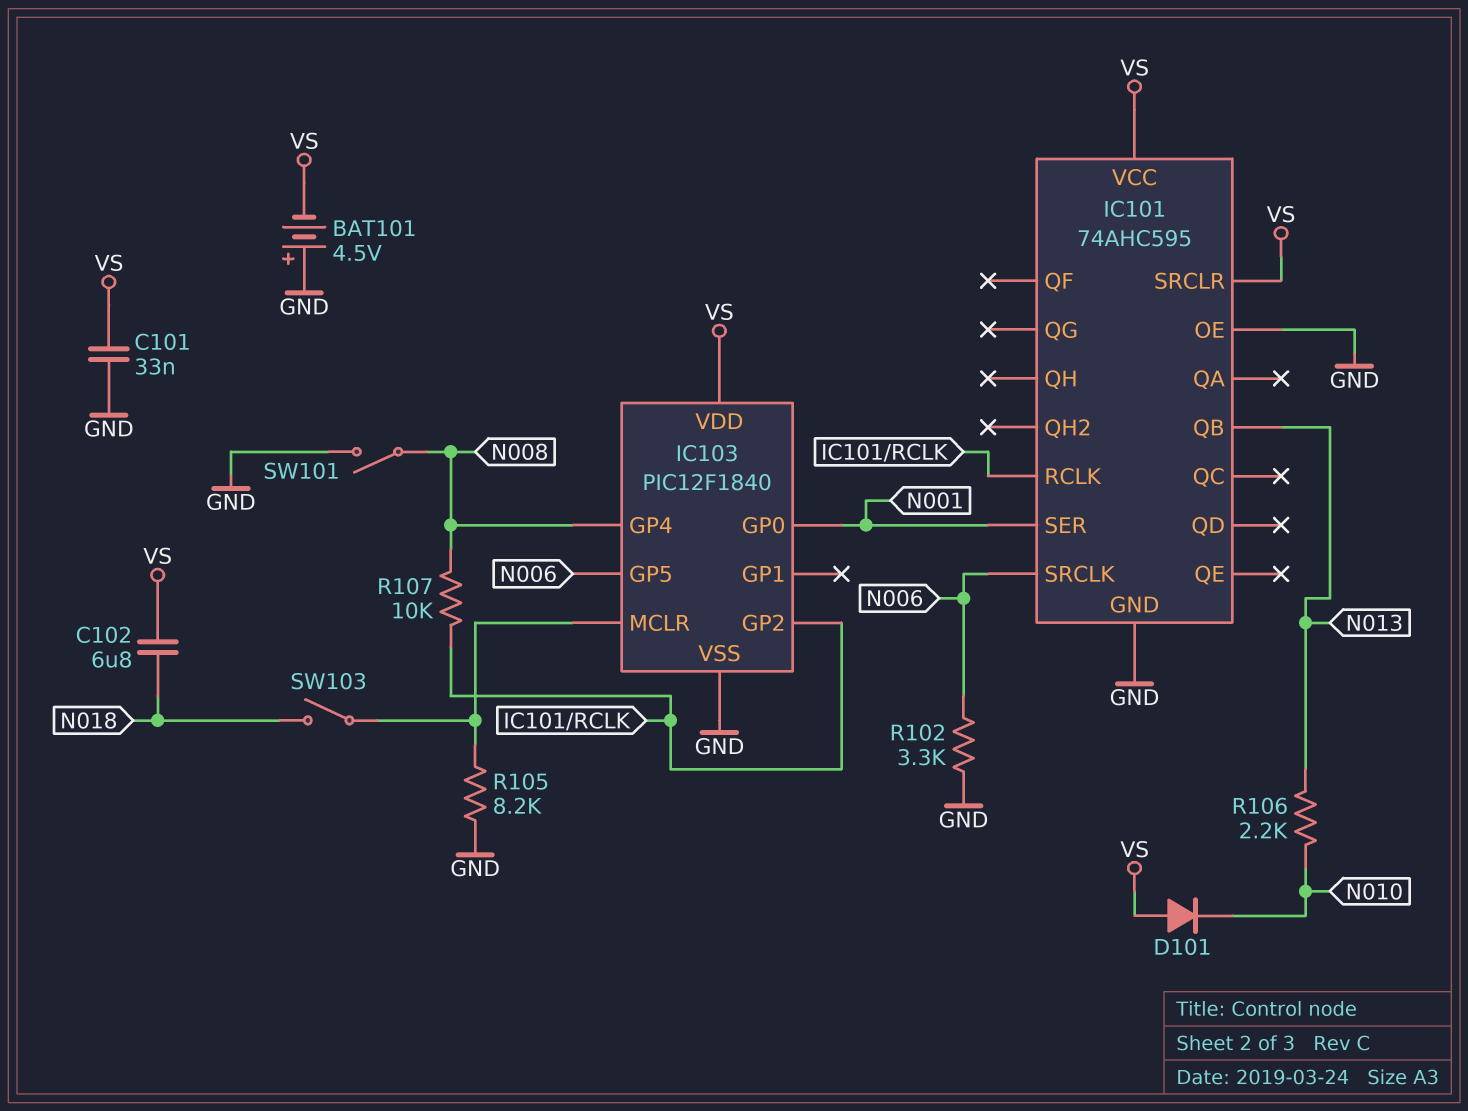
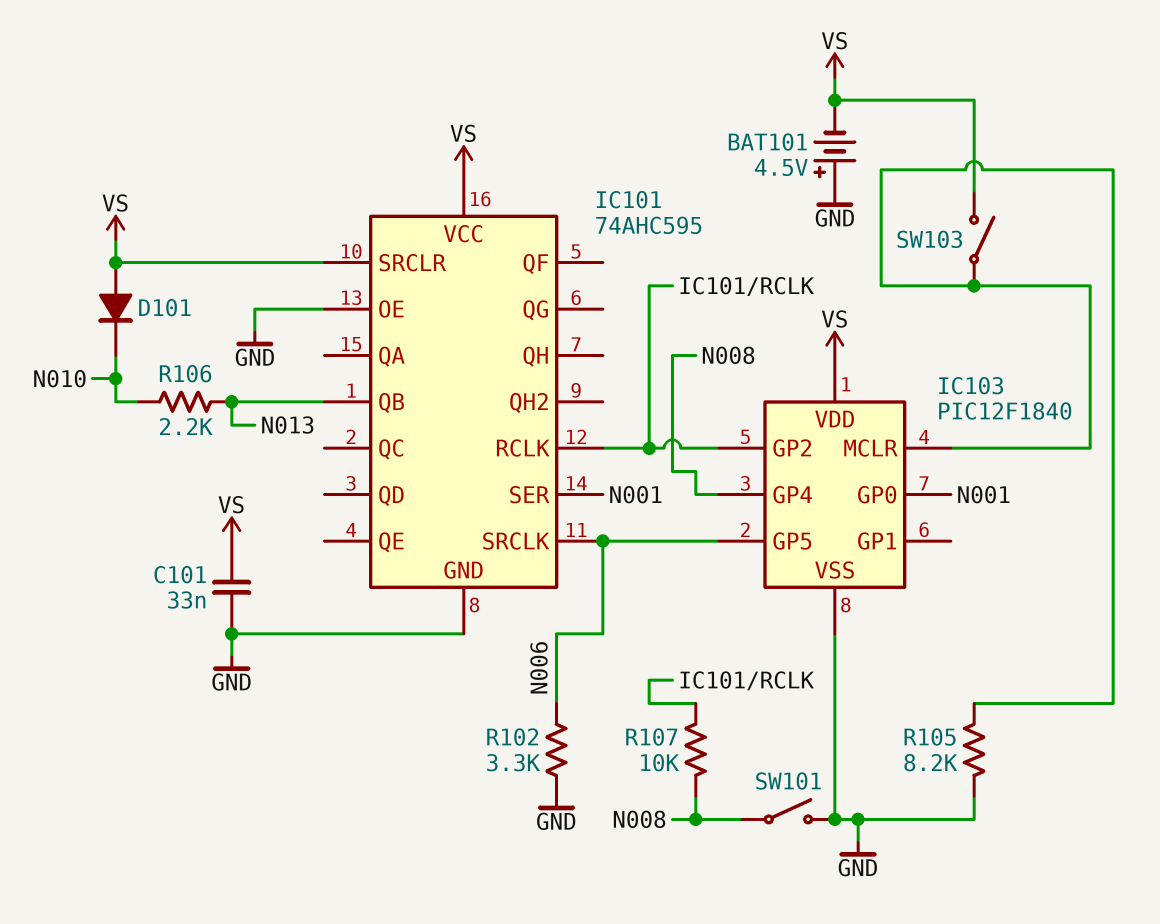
C102: 6.8uF (N018, VS) -> none
SW103: switch (IC103/MCLR, N018) -> switch (IC103/MCLR, VS)

